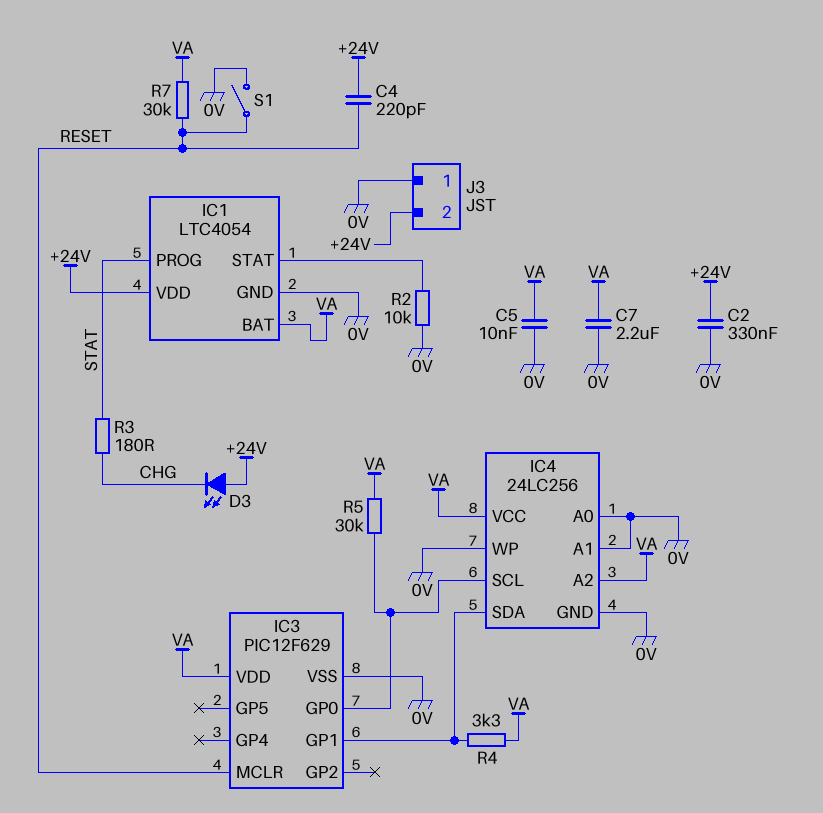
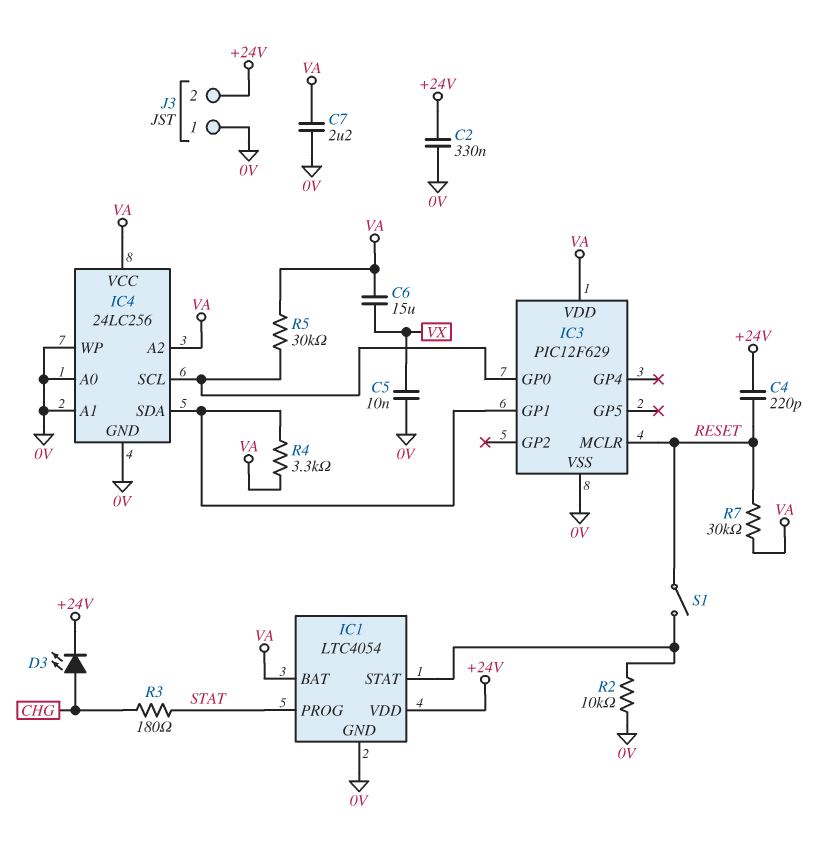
C5: 10nF (0V, VA) -> 10nF (0V, VX)
C6: none -> 15uF (VA, VX)
D3: LED (A +24V, K CHG) -> LED (A CHG, K +24V)
S1: switch (0V, RESET) -> switch (IC1/STAT, RESET)

